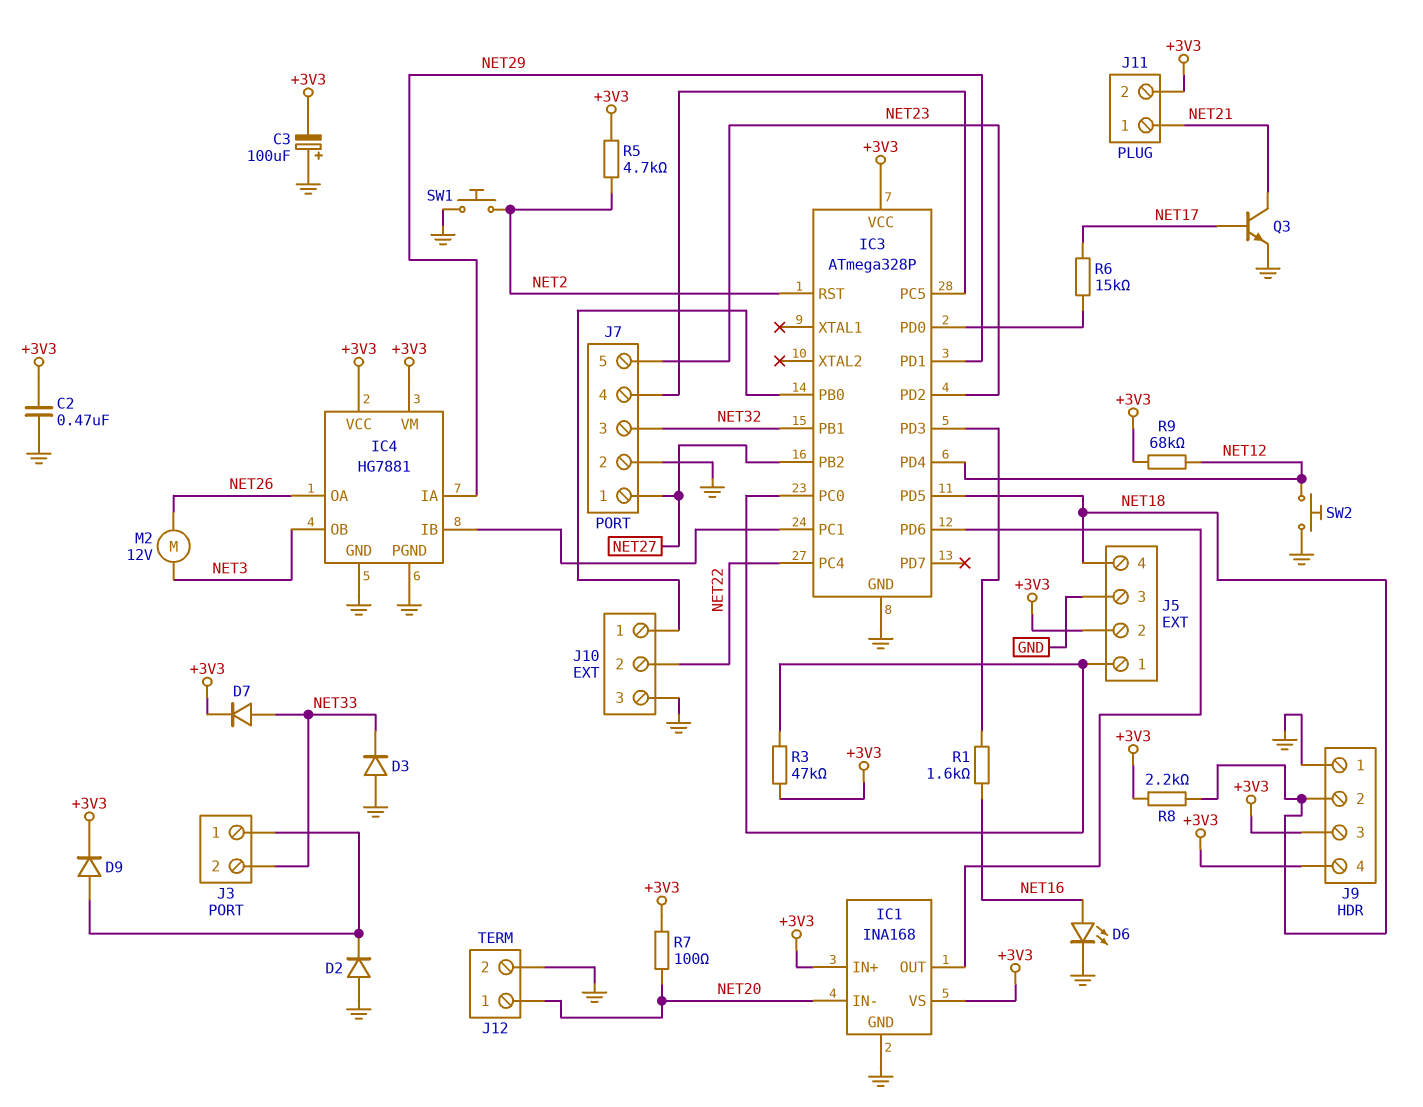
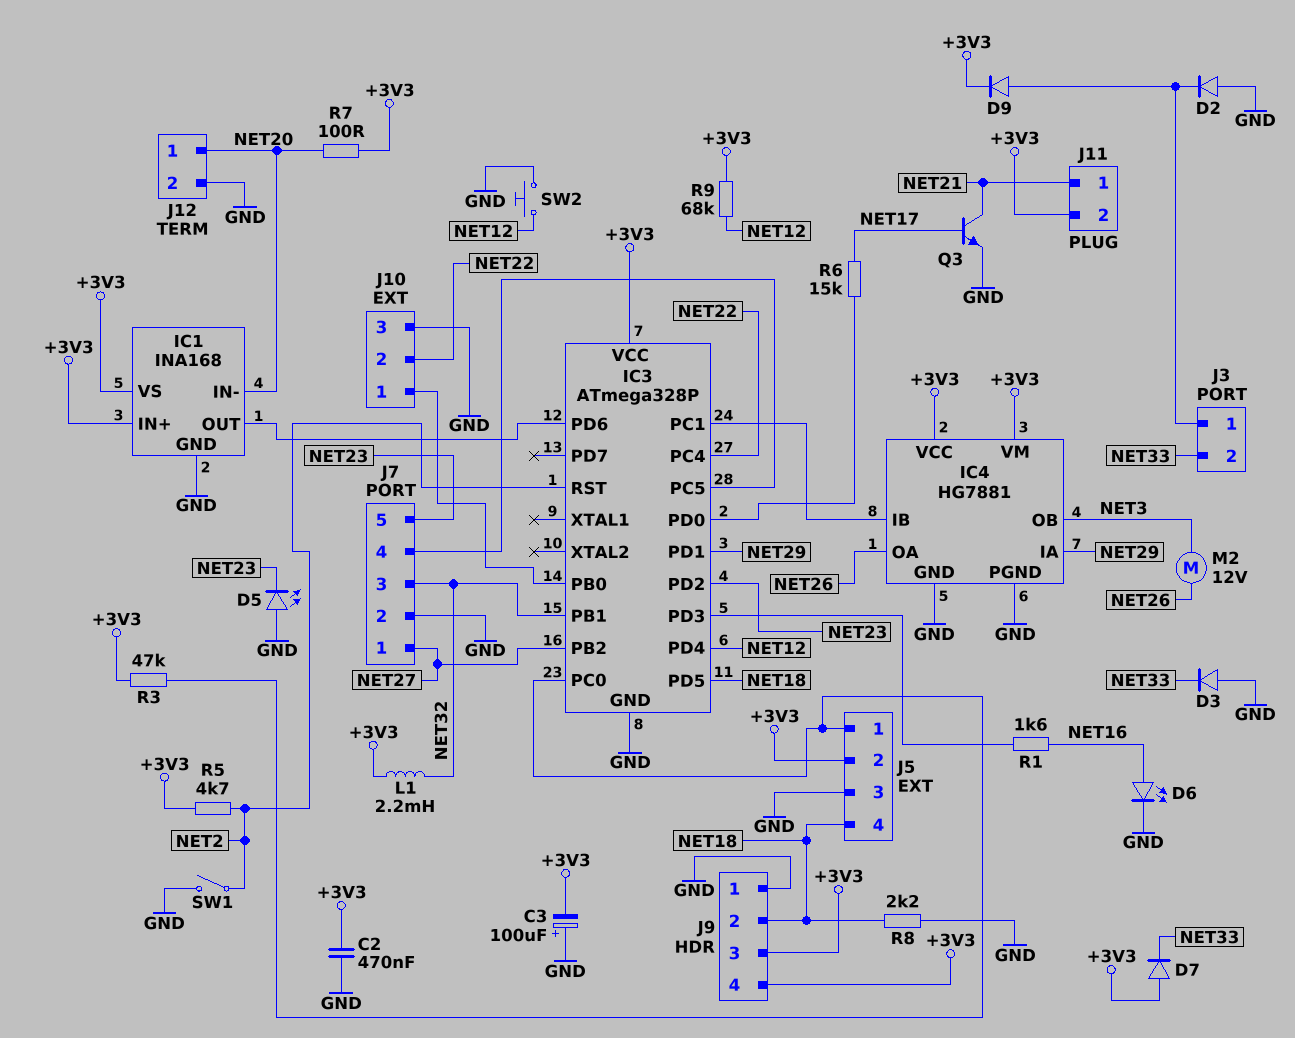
D5: none -> LED (A GND, K NET23)
D7: diode (A NET33, K +3V3) -> diode (A +3V3, K NET33)
L1: none -> 2.2mH (+3V3, NET32)
R8: 2.2k (+3V3, NET18) -> 2.2k (GND, NET18)
SW1: button (GND, NET2) -> switch (GND, NET2)

